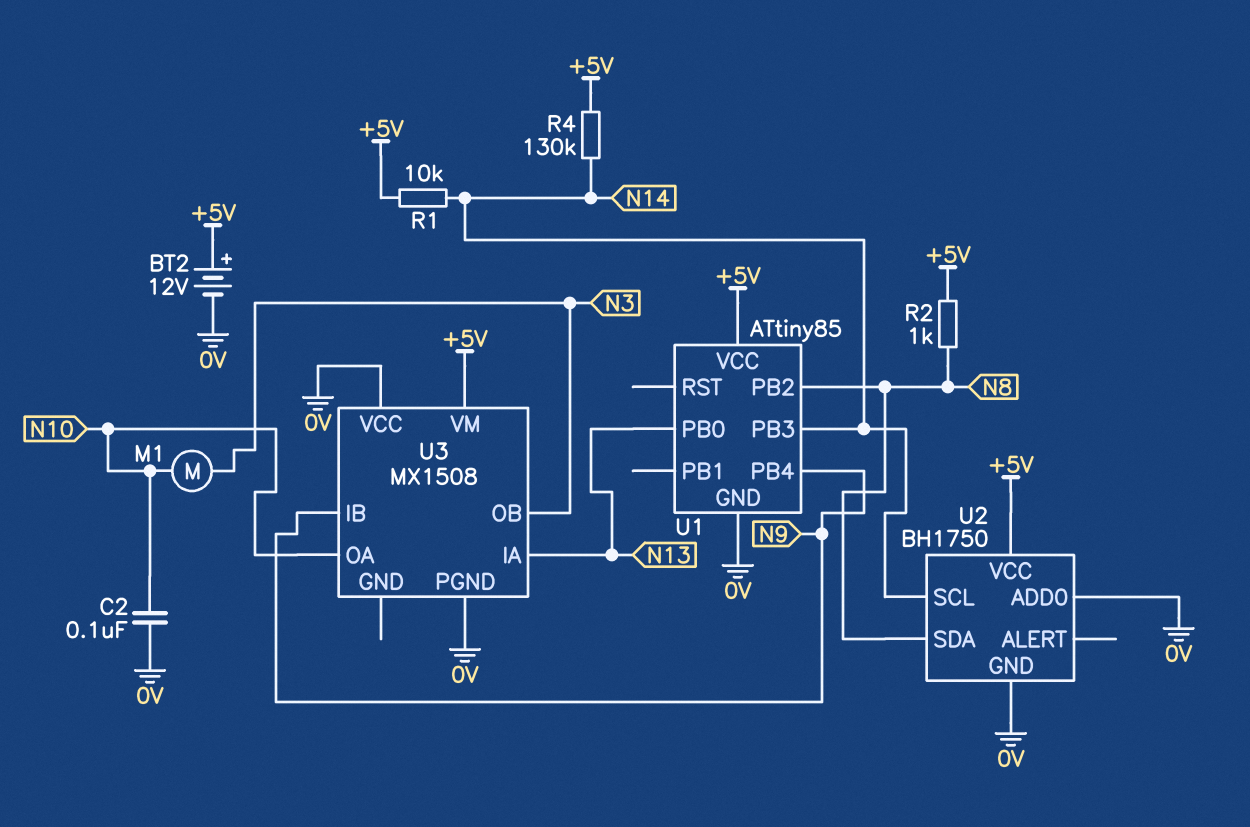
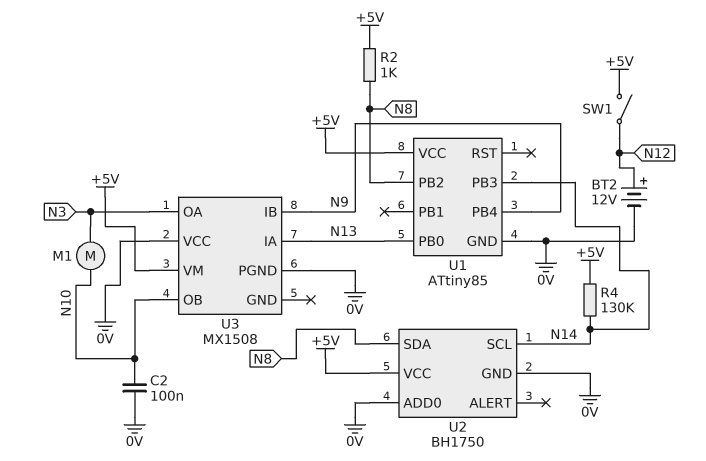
BT2: 12V (plus +5V, minus 0V) -> 12V (plus N12, minus 0V)
R1: 10k (+5V, N14) -> none
SW1: none -> switch (+5V, N12)
U3 pin OA: N10 -> N3
U3 pin OB: N3 -> N10

